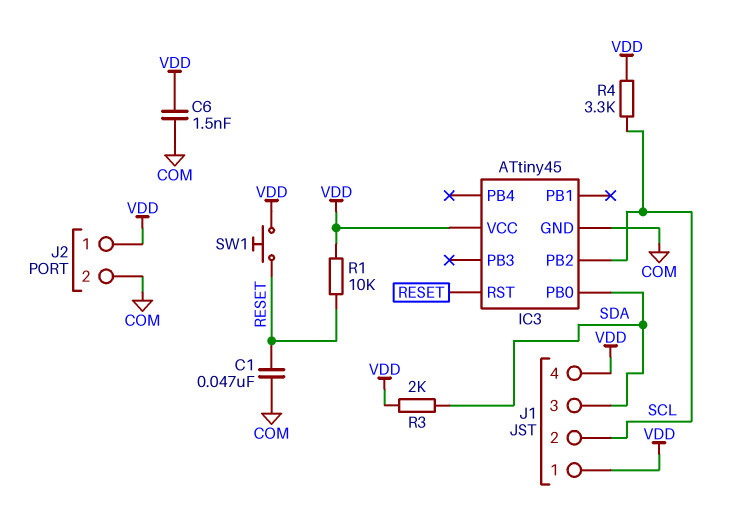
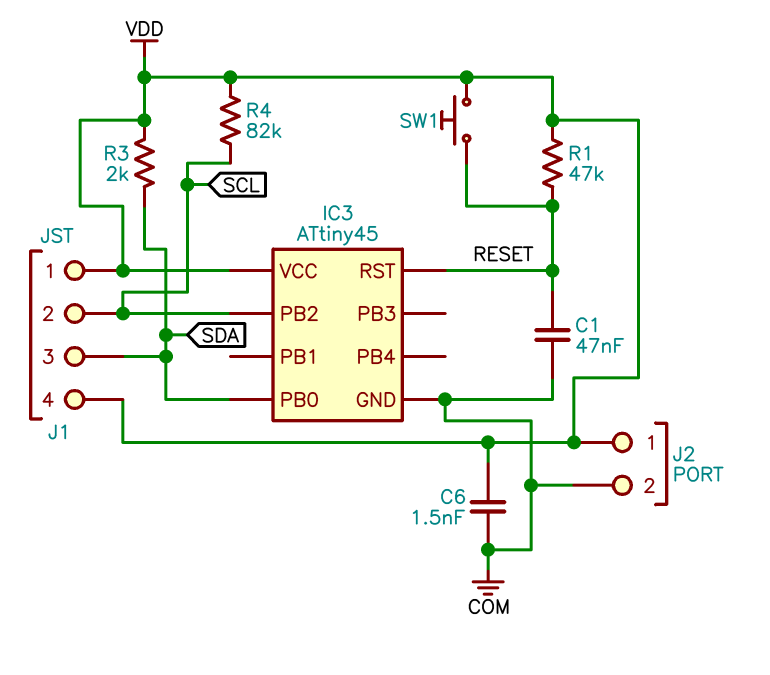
R1: 10k (RESET, VDD) -> 47k (RESET, VDD)
R4: 3.3k (SCL, VDD) -> 82k (SCL, VDD)

